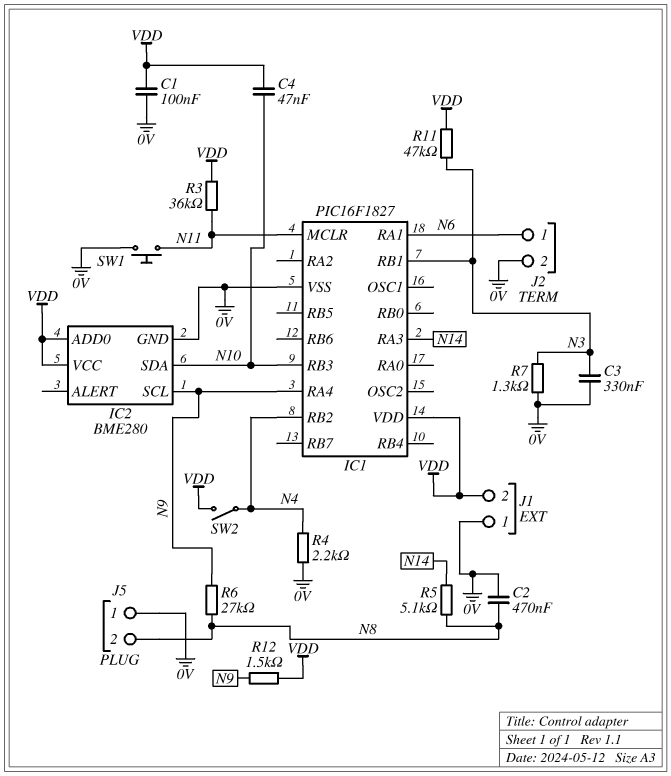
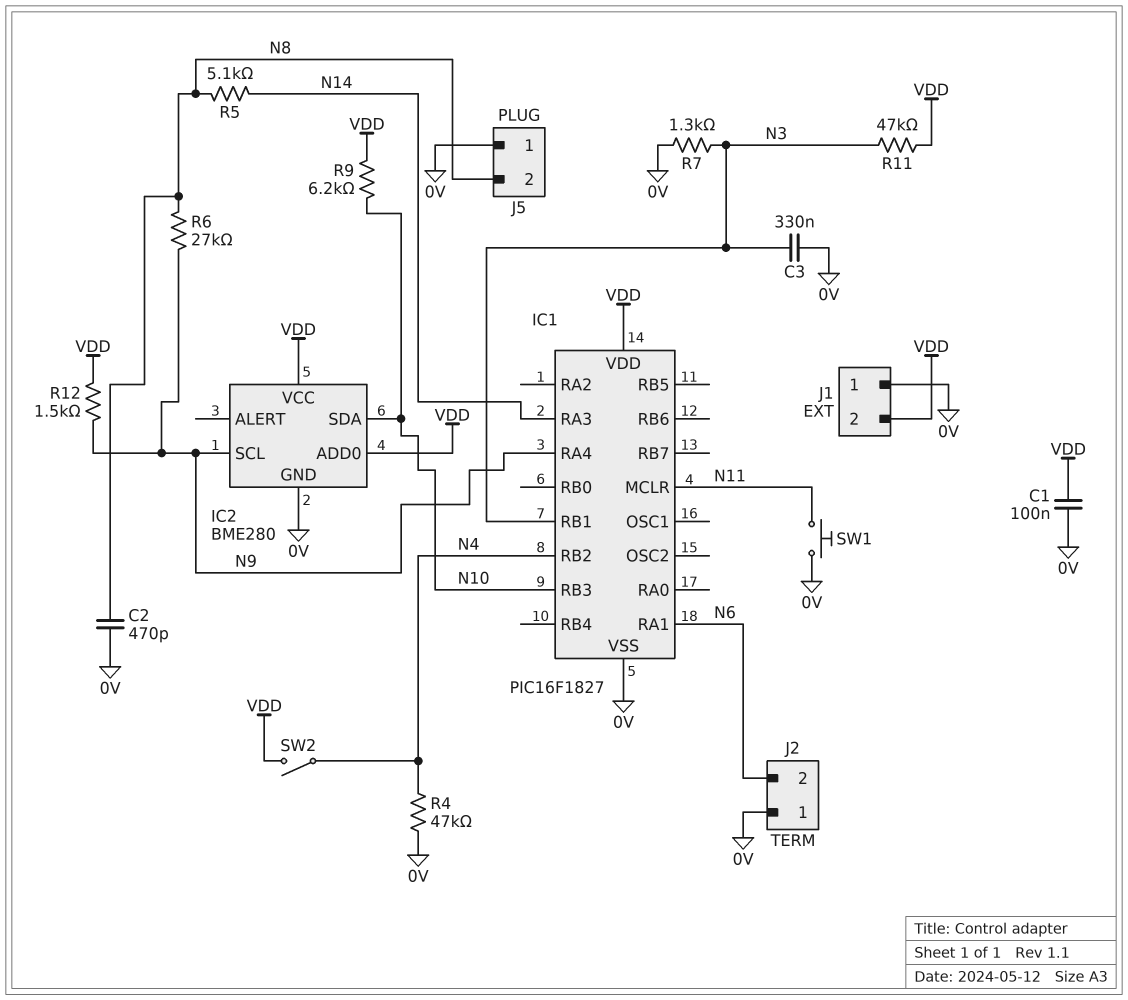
C2: 470nF (0V, N8) -> 470pF (0V, N8)
C4: 47nF (N10, VDD) -> none
J2 pin 1: N6 -> 0V
J2 pin 2: 0V -> N6
R3: 36k (N11, VDD) -> none
R4: 2.2k (0V, N4) -> 47k (0V, N4)
R9: none -> 6.2k (N10, VDD)

